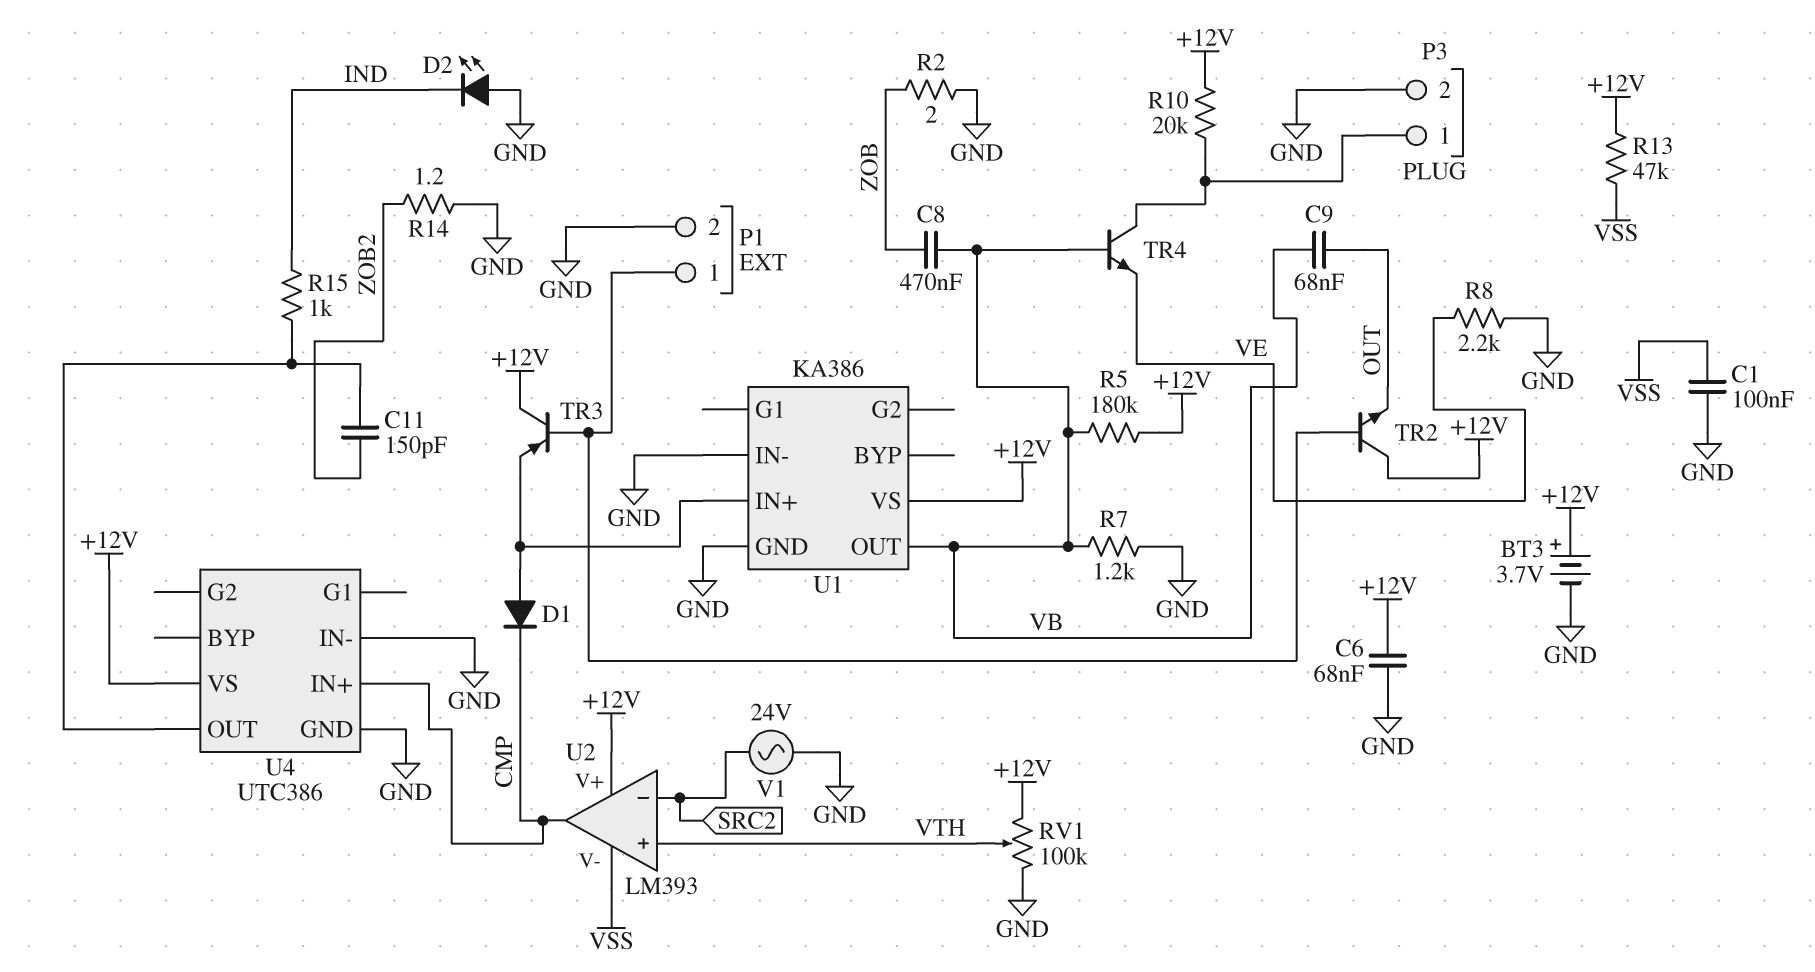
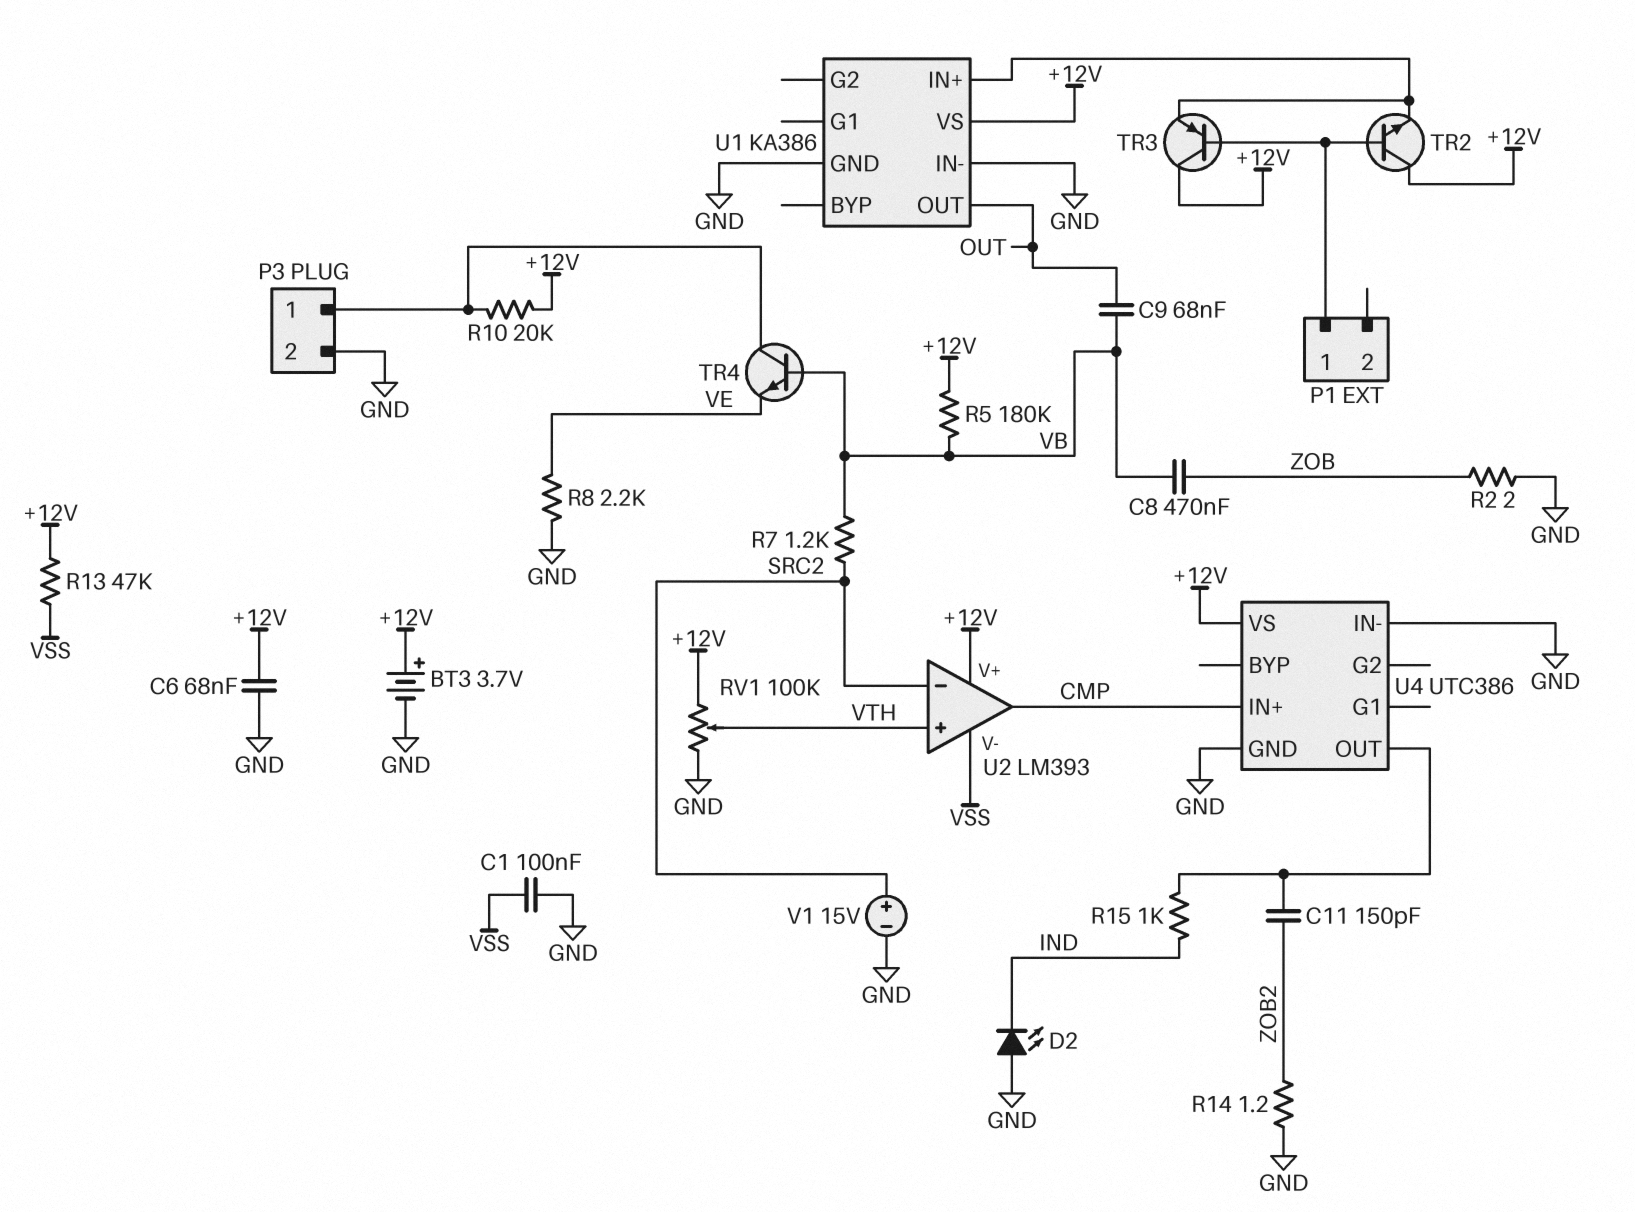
D1: diode (A U1/IN+, K CMP) -> none
P1 pin 2: GND -> none
R7: 1.2k (GND, VB) -> 1.2k (SRC2, VB)
TR2: NPN (B P1/1, C +12V, E OUT) -> NPN (B P1/1, C +12V, E U1/IN+)
U1 pin OUT: VB -> OUT
V1: AC 24V (GND, SRC2) -> 15V (plus SRC2, minus GND)

